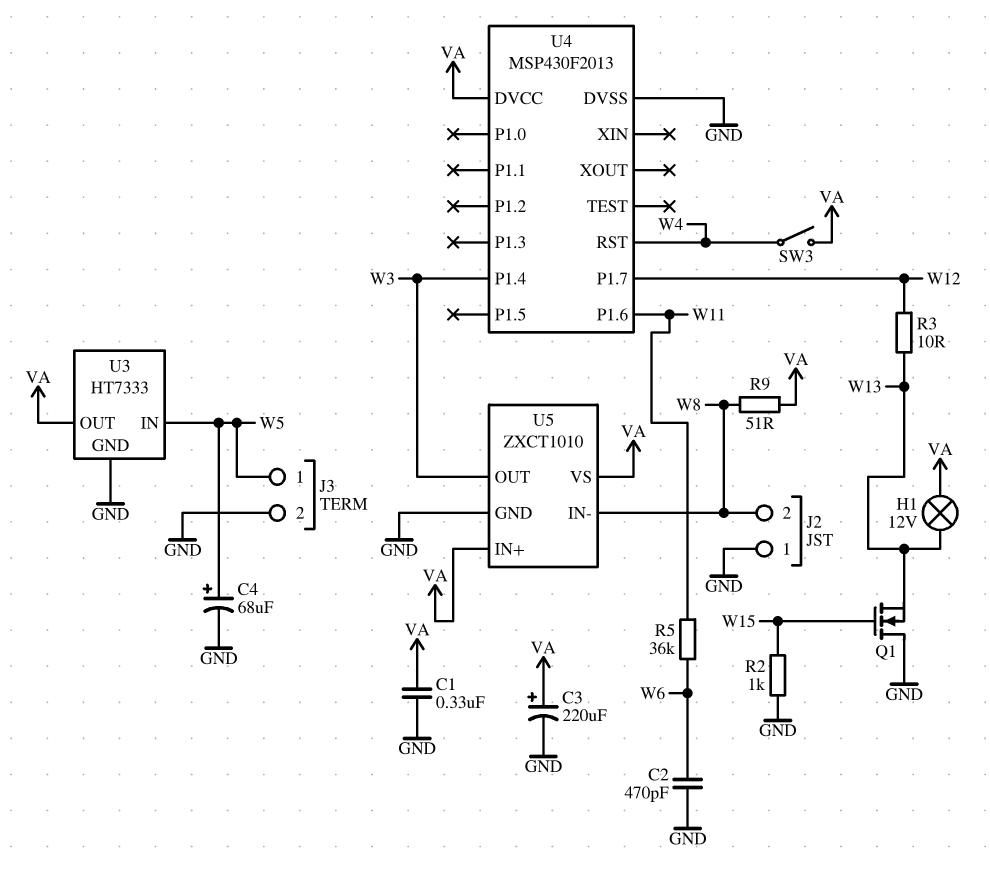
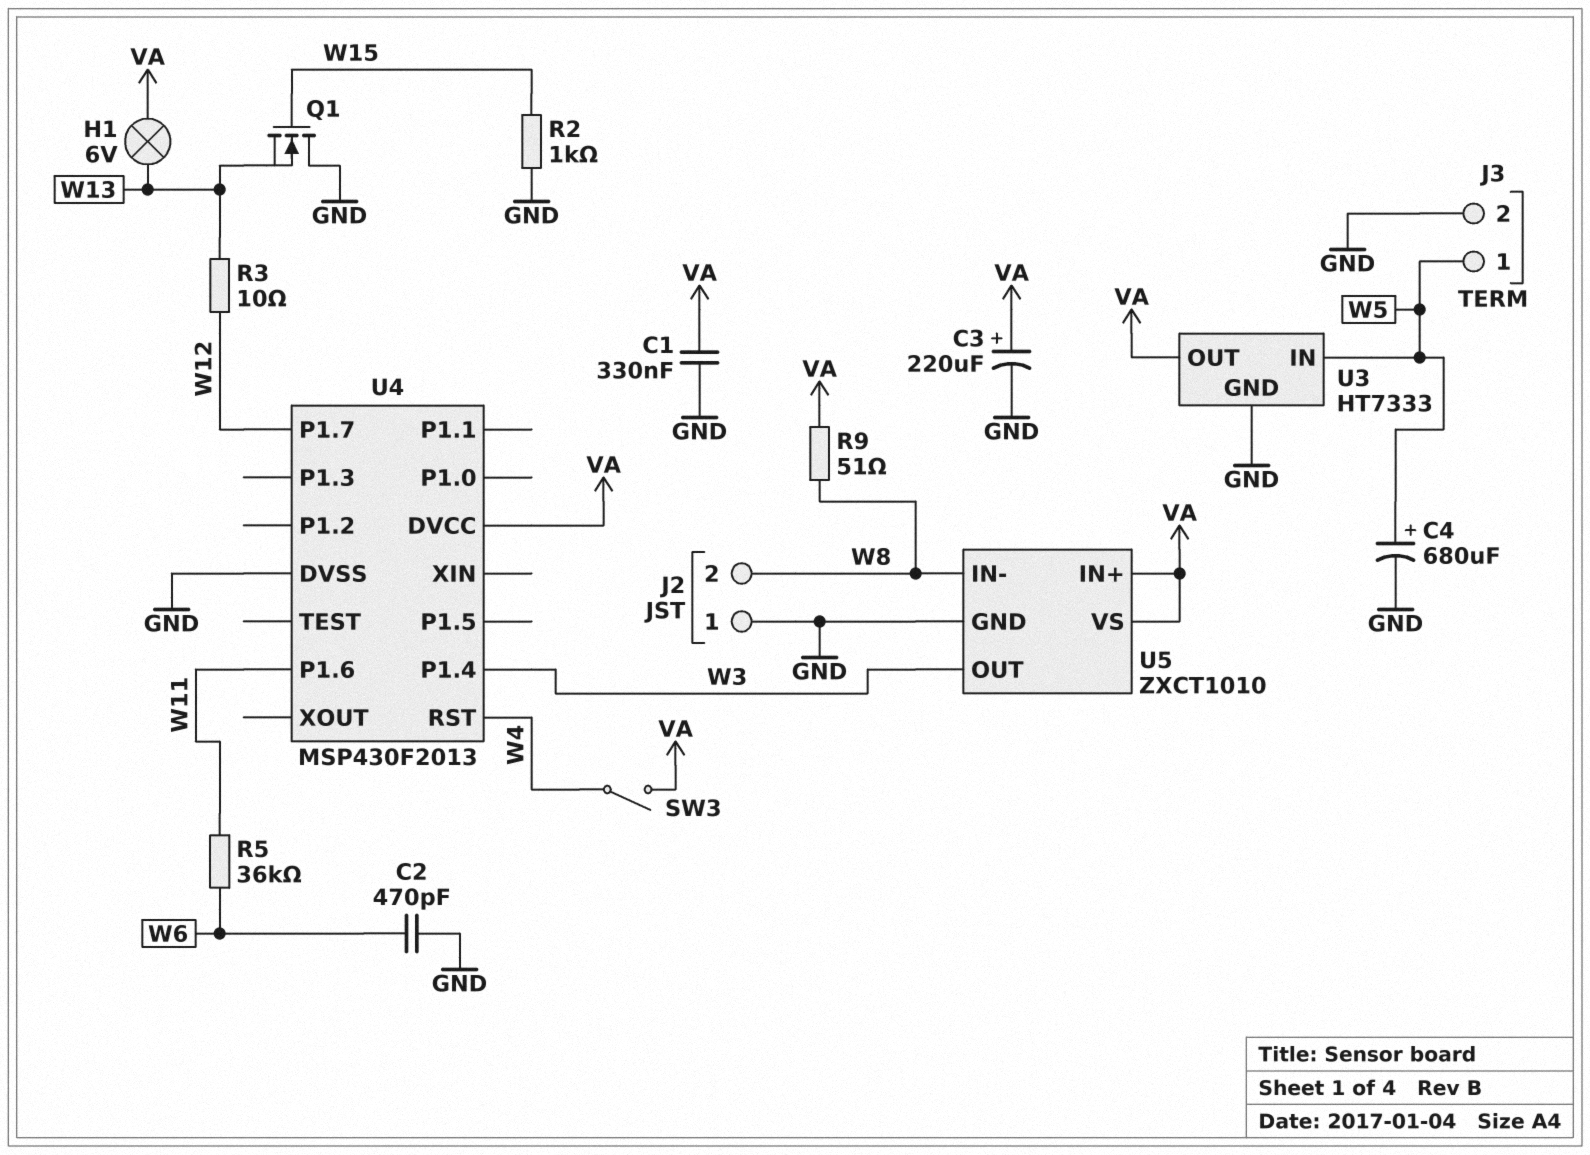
C4: 68uF (plus W5, minus GND) -> 680uF (plus W5, minus GND)
H1: lamp 12V (VA, W13) -> lamp 6V (VA, W13)

